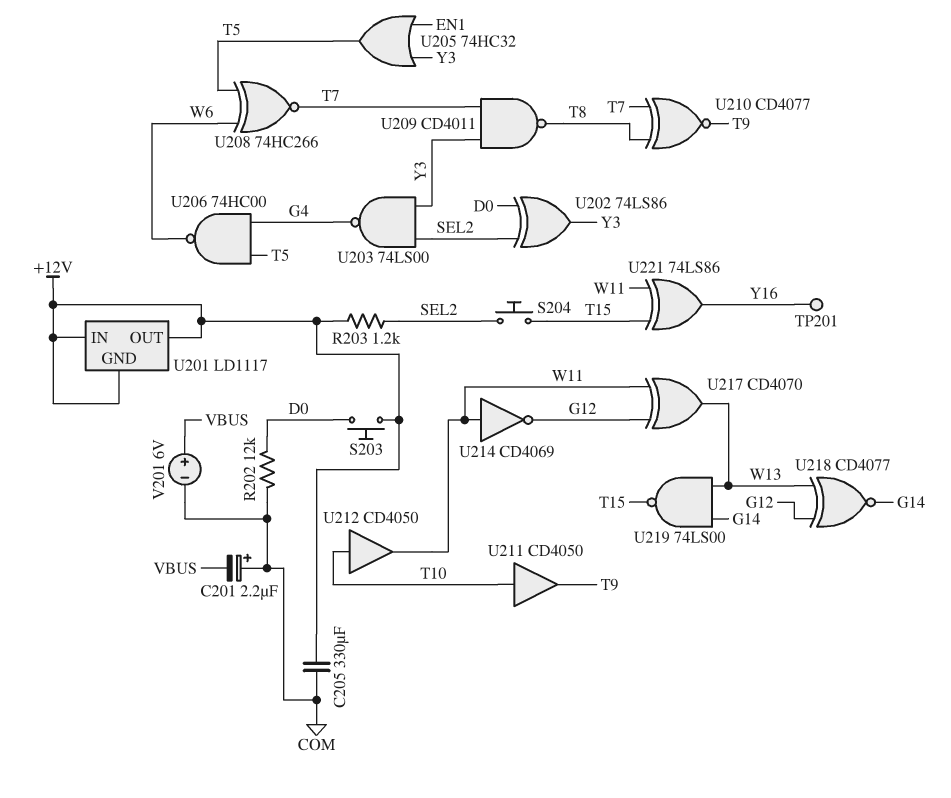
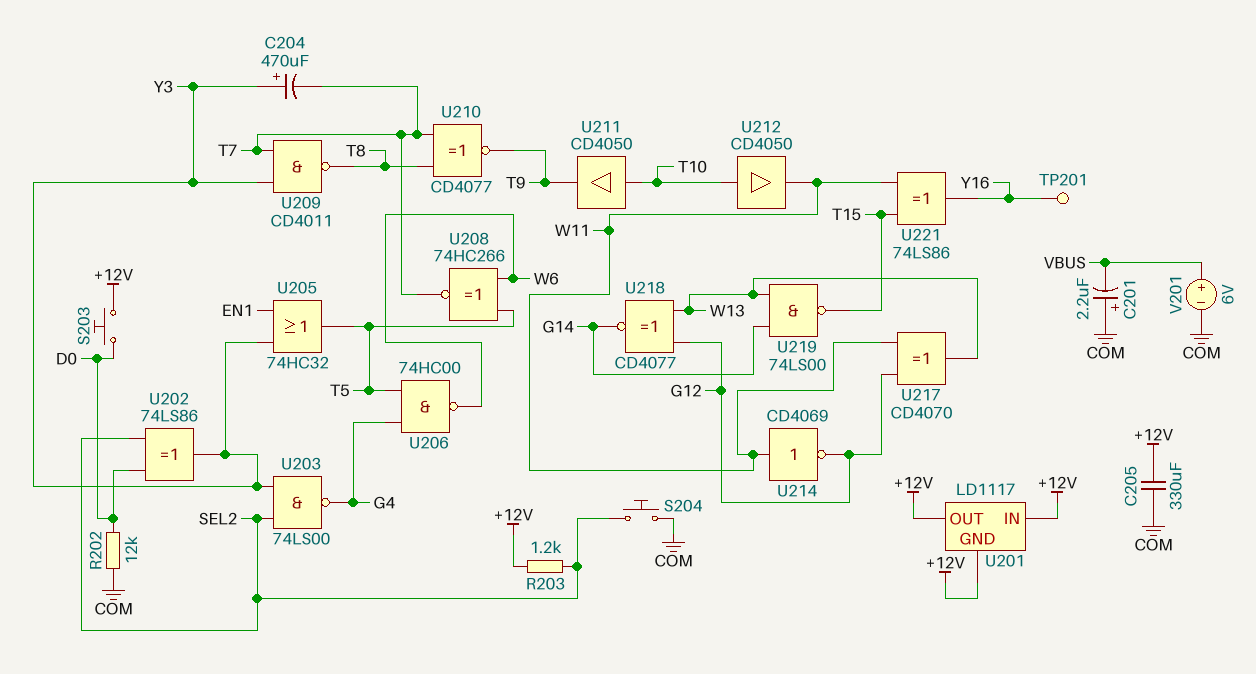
C204: none -> 470uF (plus Y3, minus T7)
S204: button (SEL2, T15) -> button (COM, SEL2)

